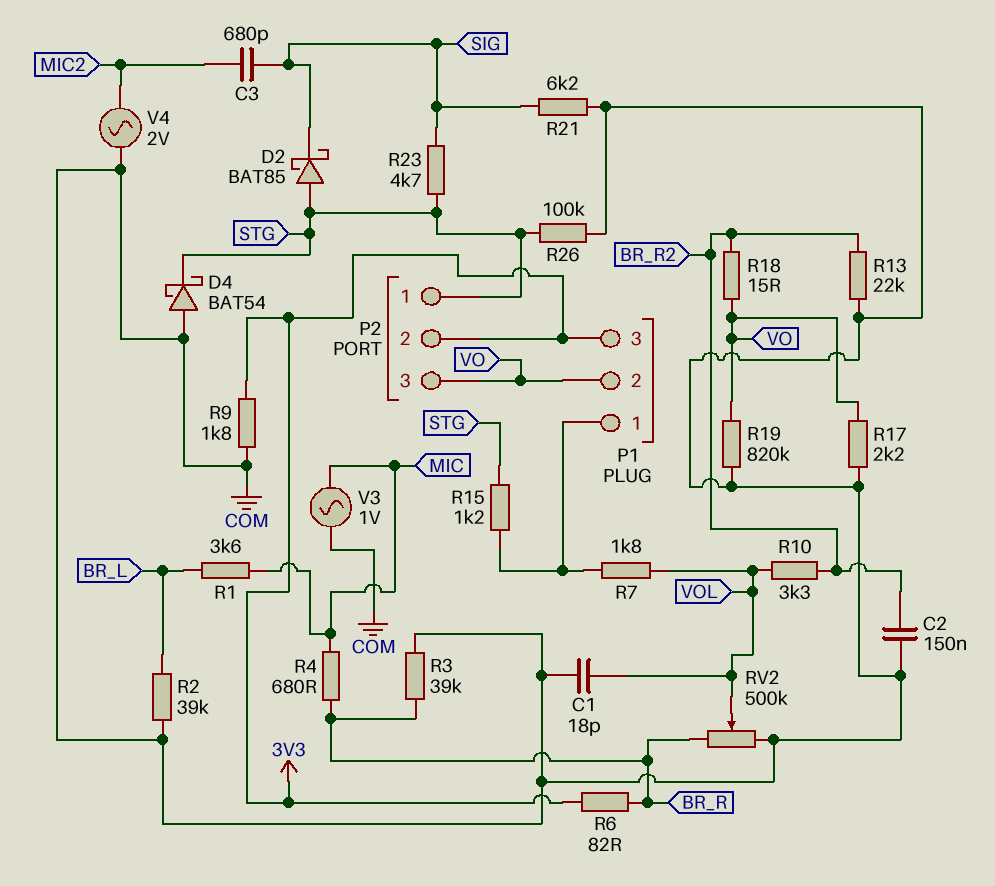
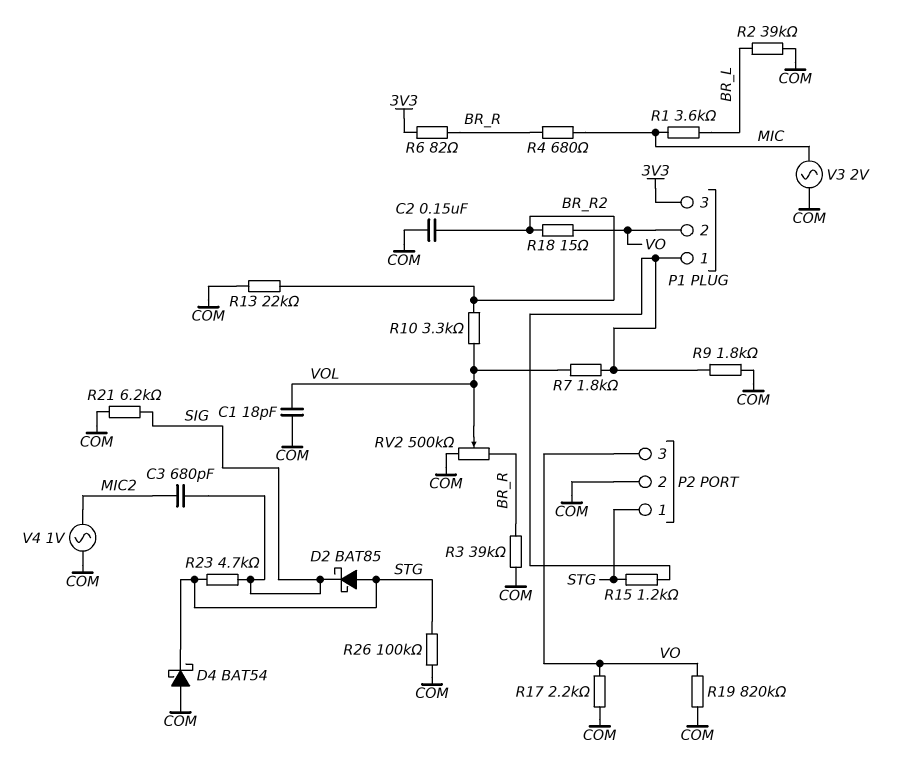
P2 pin 2: 3V3 -> COM
R9: 1.8k (3V3, COM) -> 1.8k (COM, P1/1)
V3: AC 1V (COM, MIC) -> AC 2V (COM, MIC)
V4: AC 2V (COM, MIC2) -> AC 1V (COM, MIC2)

